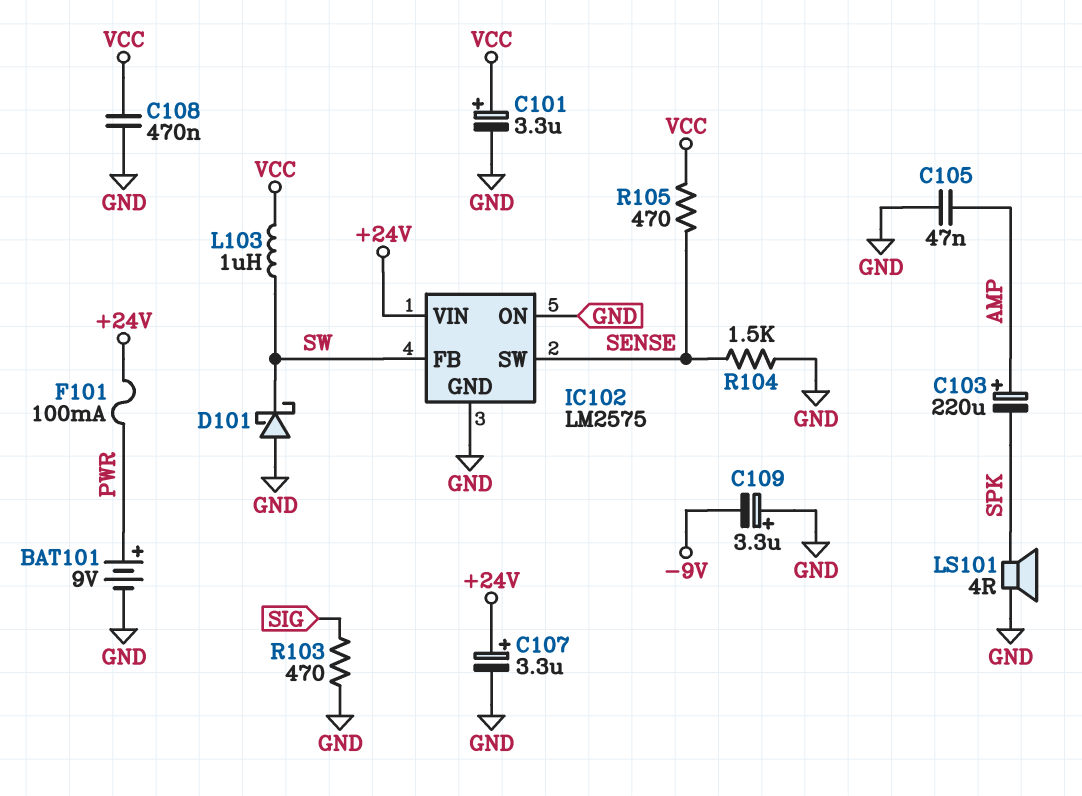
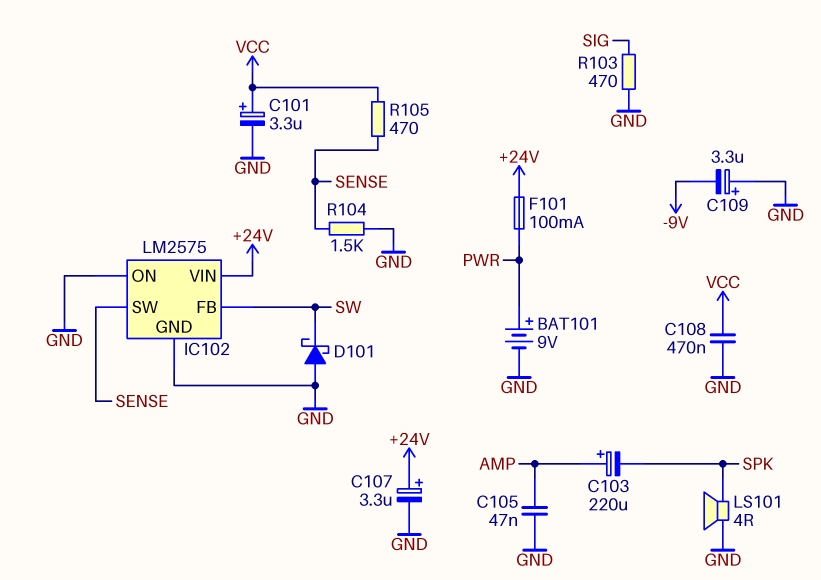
L103: 1uH (SW, VCC) -> none

